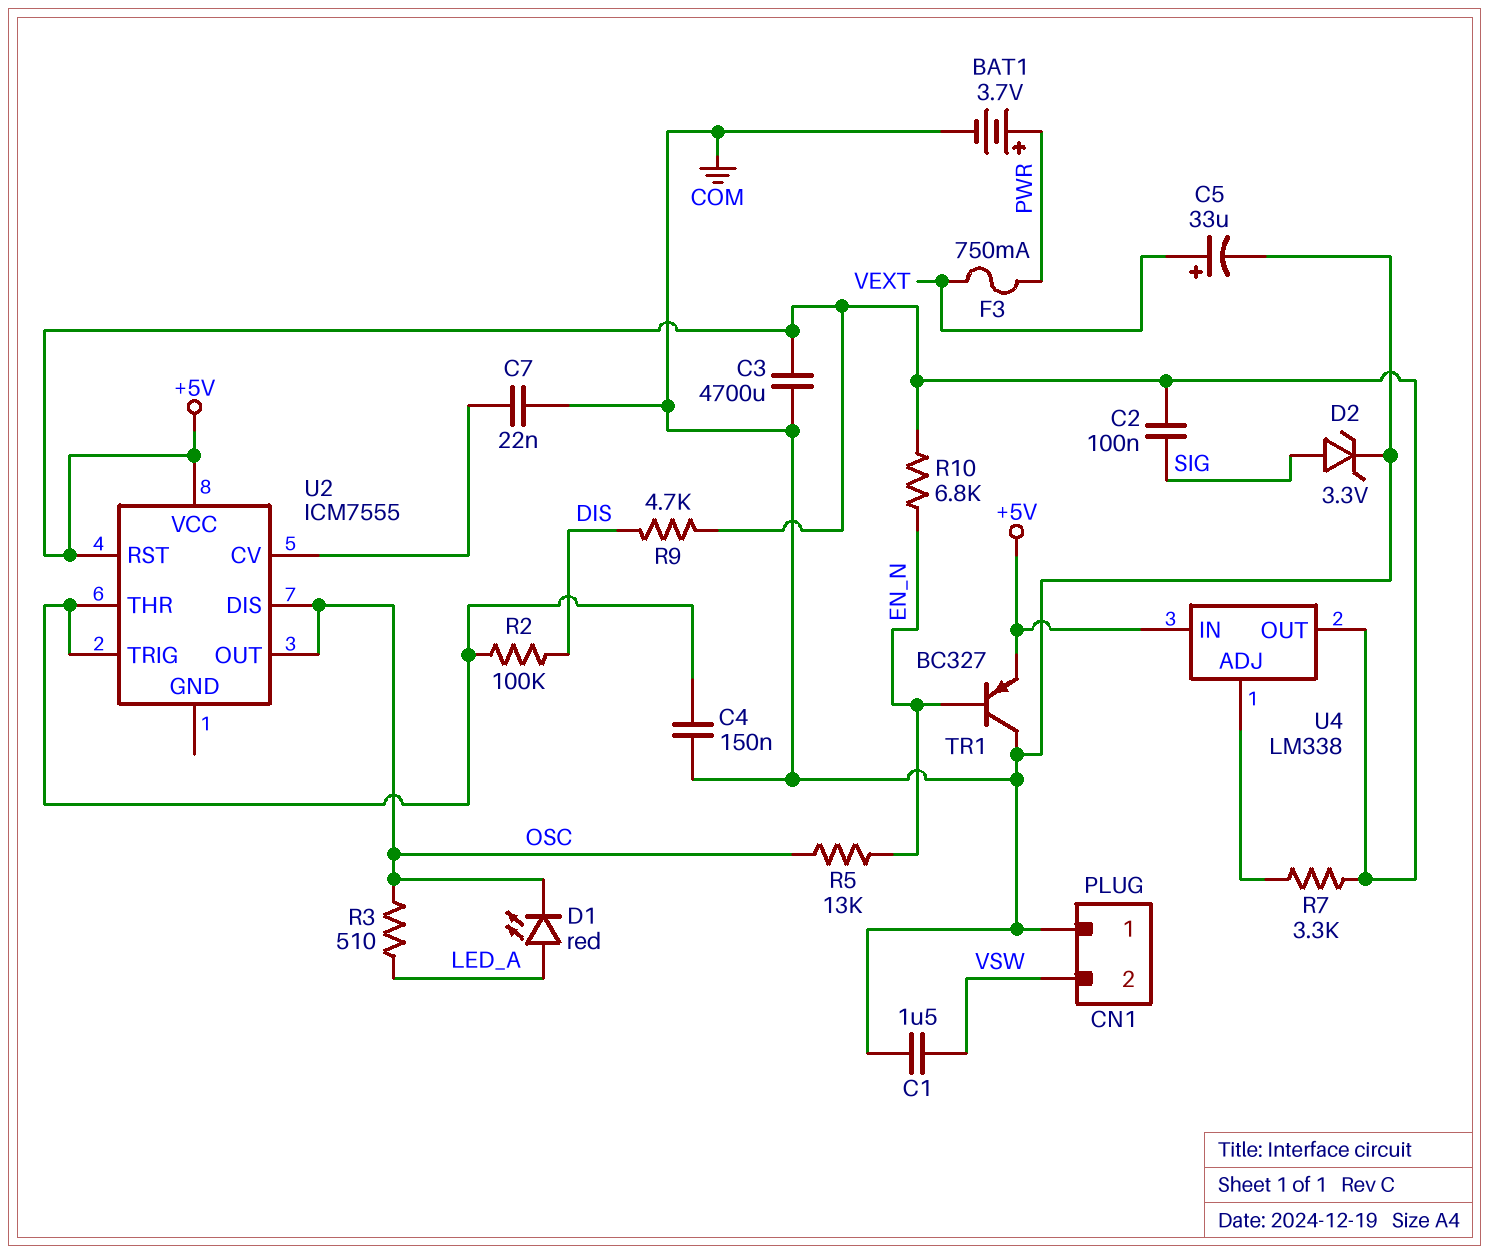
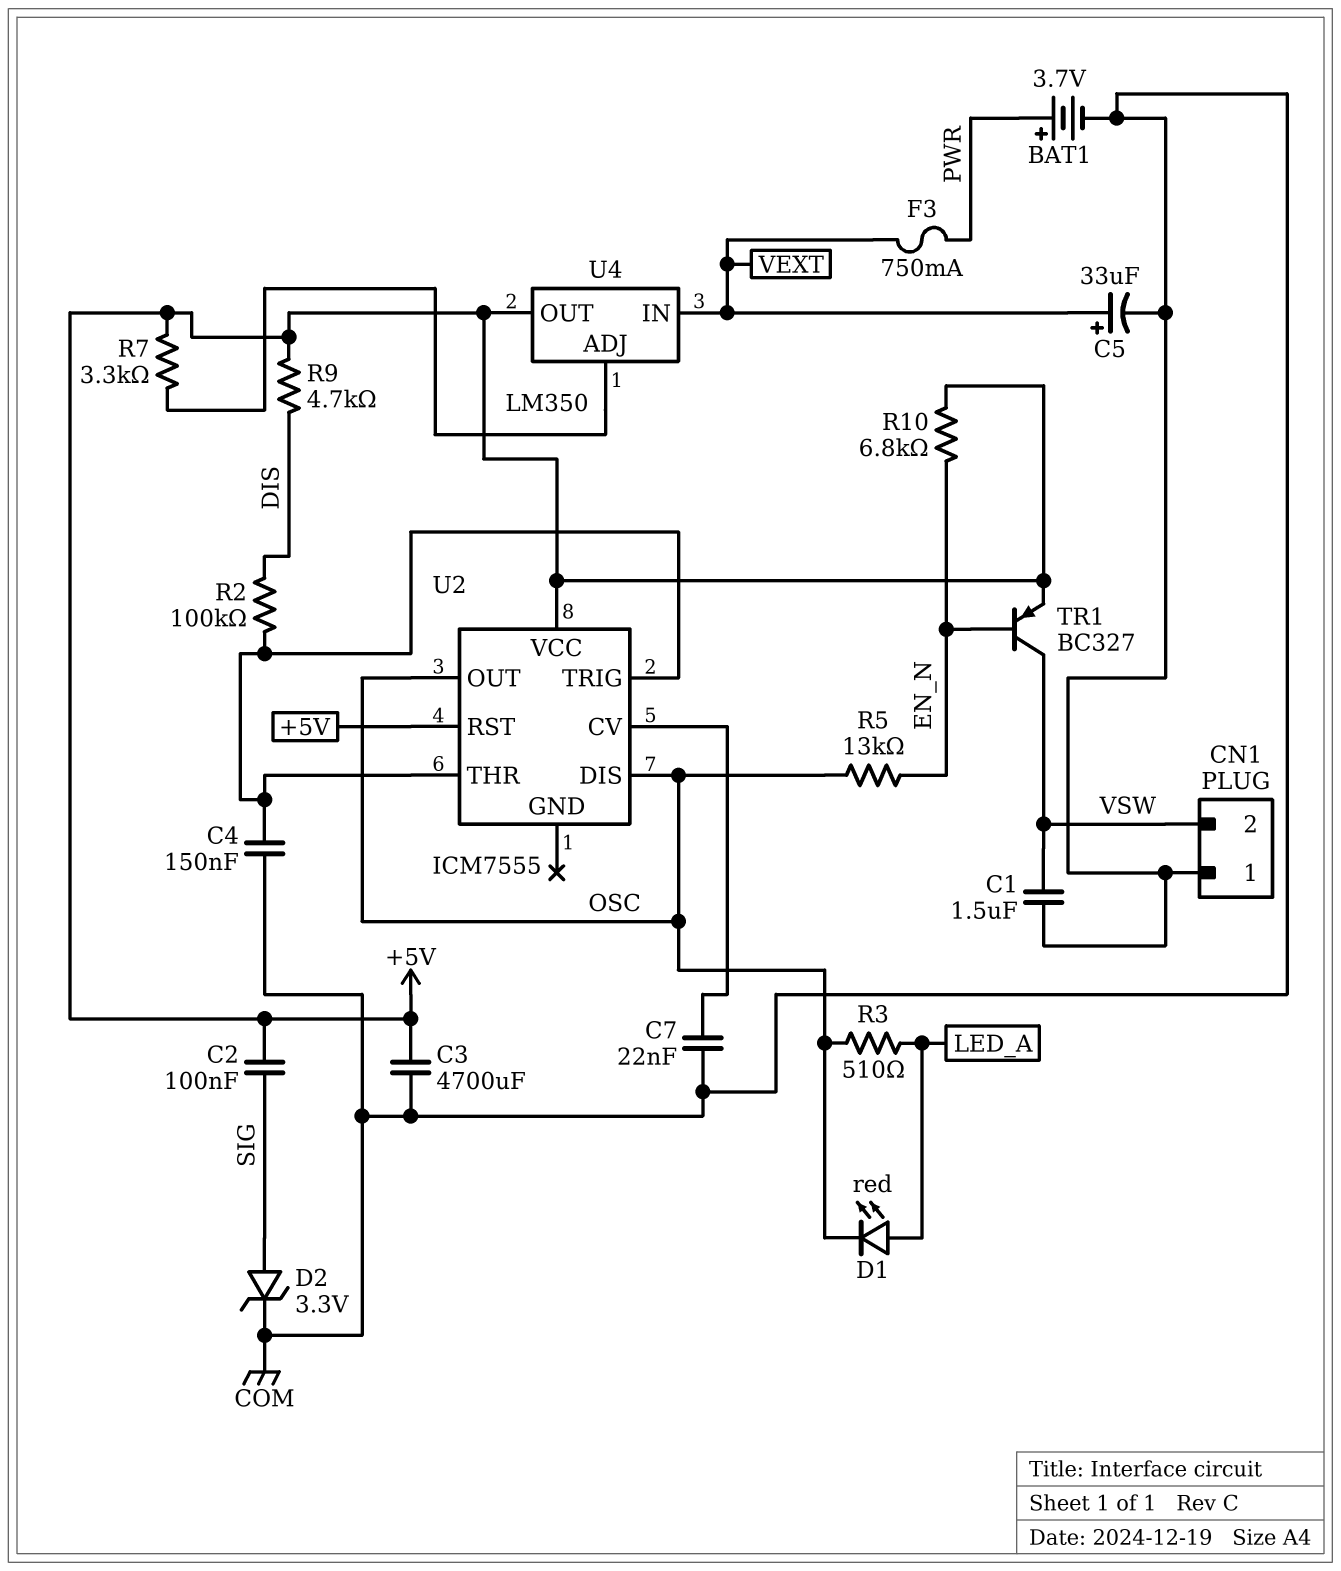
TR1: PNP BC327 (B EN_N, C COM, E +5V) -> PNP BC327 (B EN_N, C VSW, E +5V)
U4: LM338 -> LM350
U4 pin IN: +5V -> VEXT

